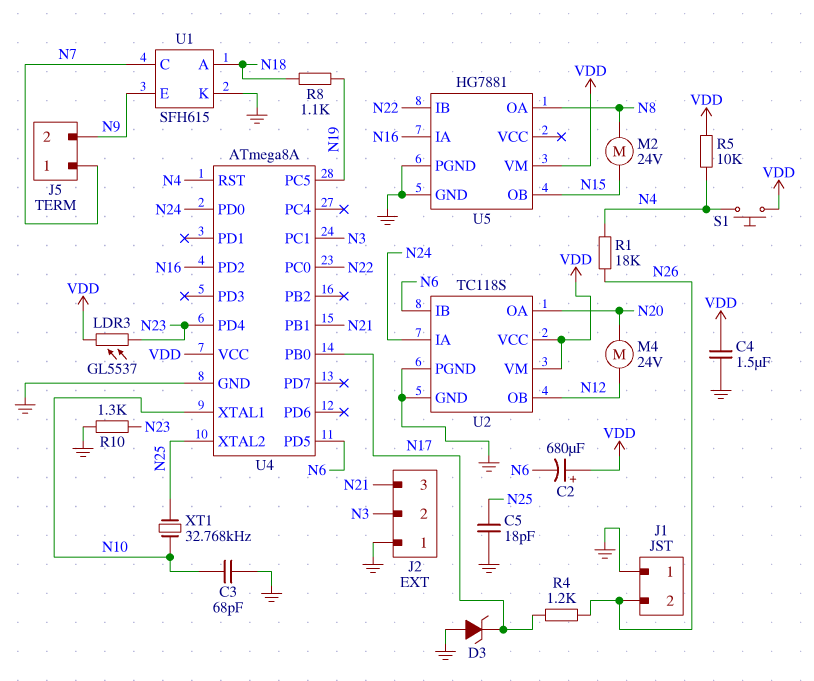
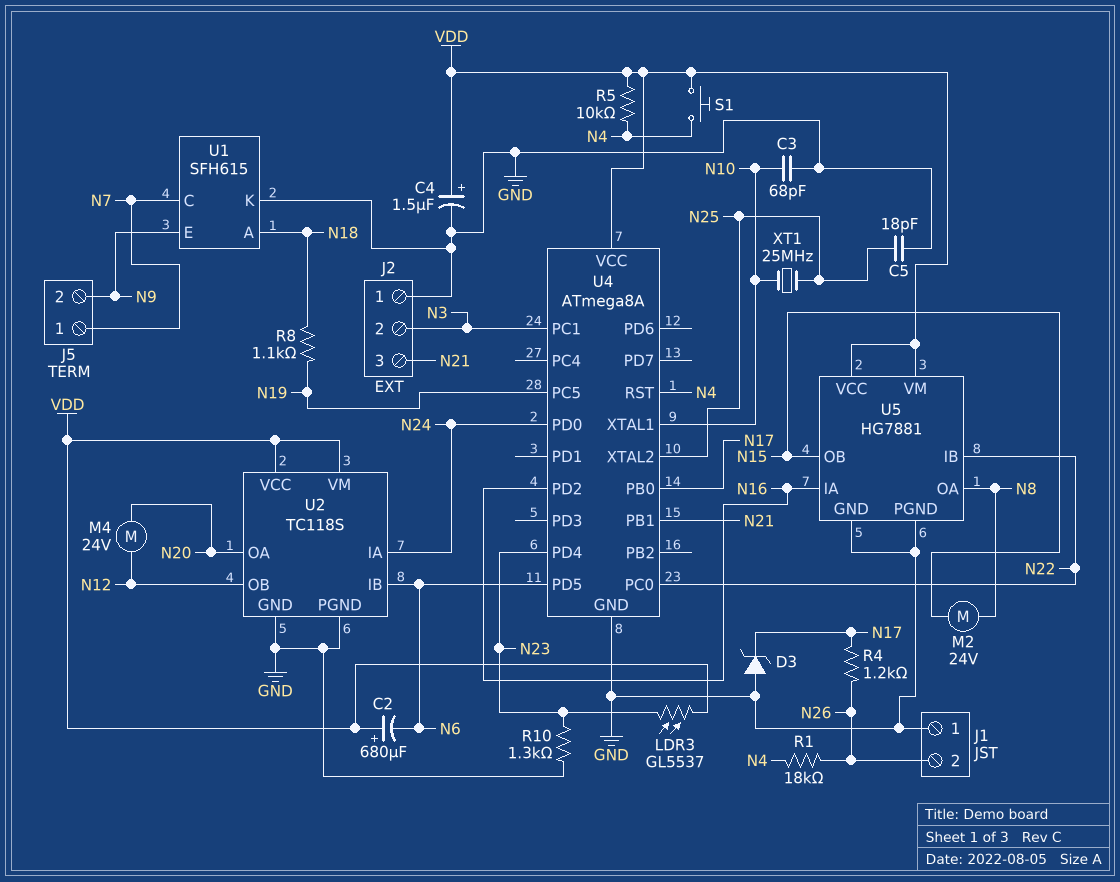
C4: 1.5uF (GND, VDD) -> 1.5uF (plus VDD, minus GND)
U5 pin VCC: none -> VDD
XT1: 32.768kHz (N10, N25) -> 25MHz (N10, N25)

